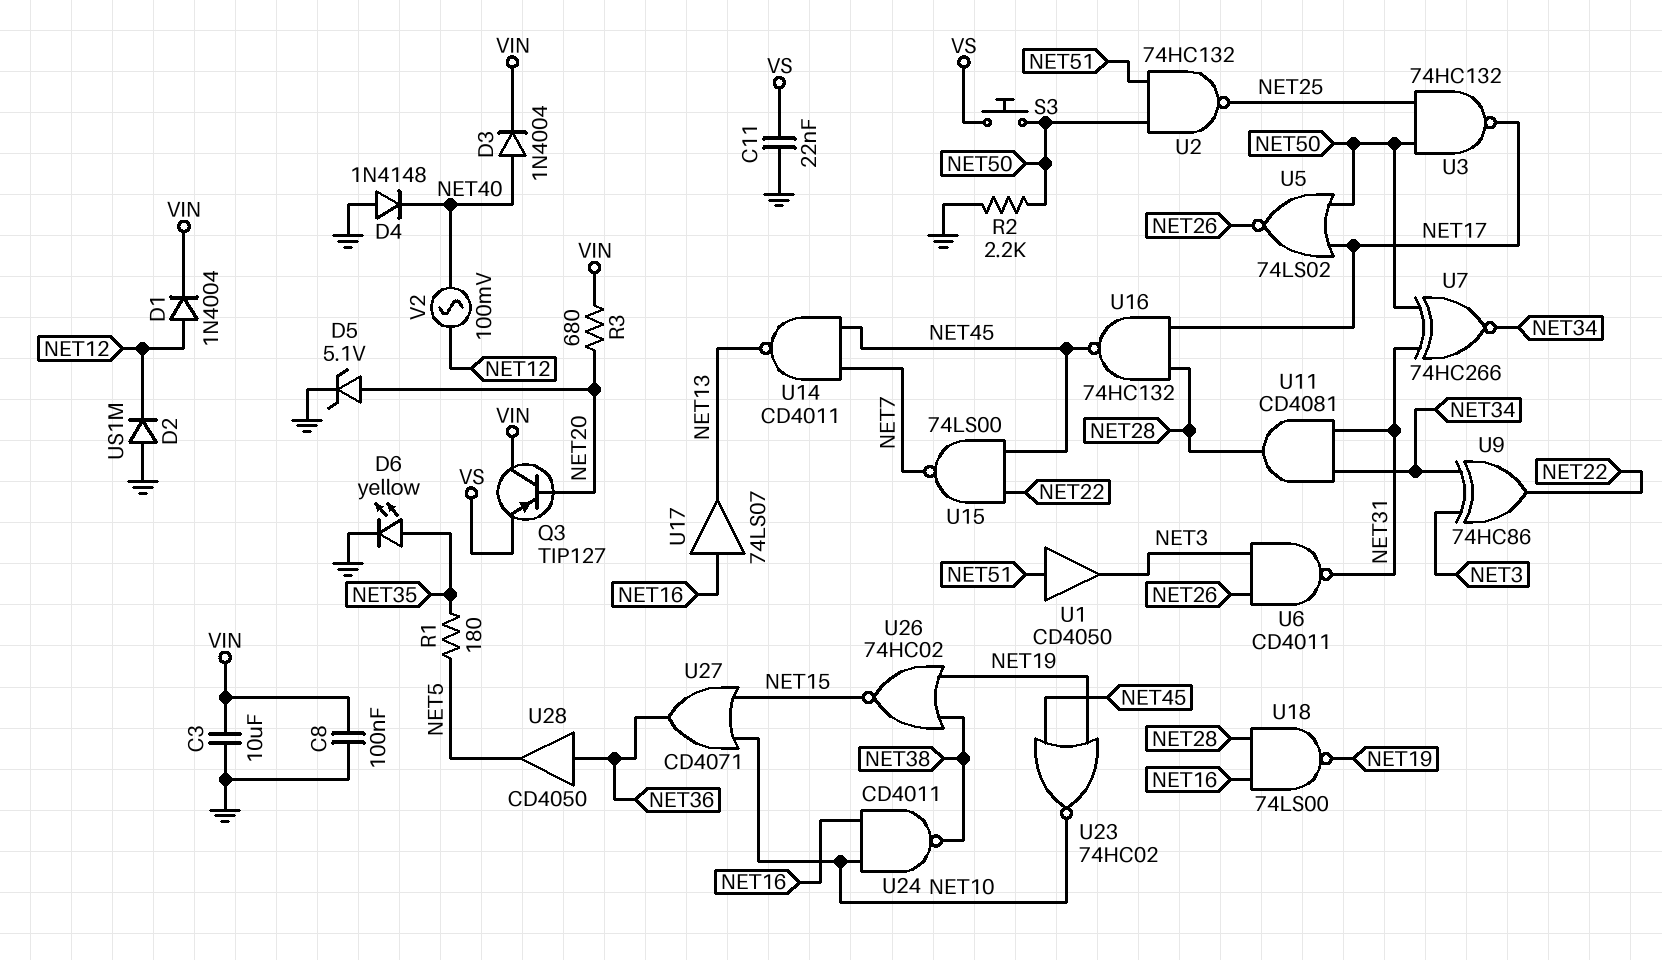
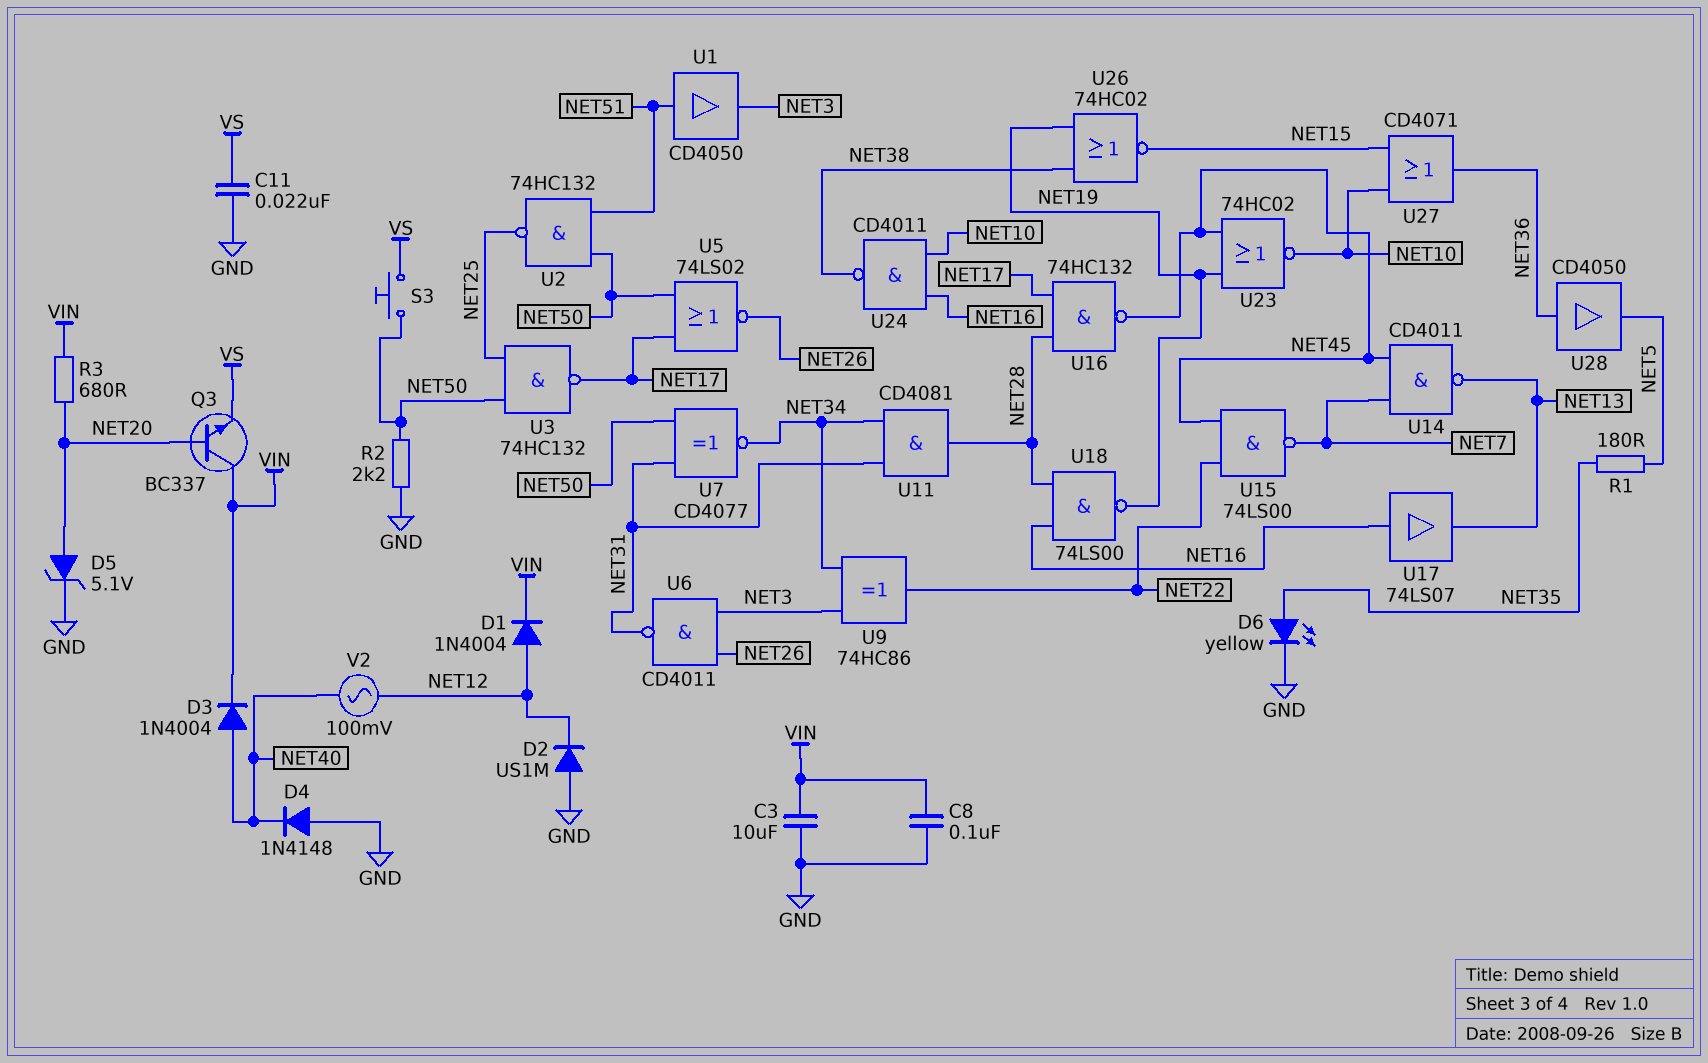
Q3: PNP TIP127 (B NET20, C VIN, E VS) -> NPN BC337 (B NET20, C VIN, E VS)
U7: XNOR 74HC266 (in NET31, in NET50, out NET34) -> XNOR CD4077 (in NET31, in NET50, out NET34)

